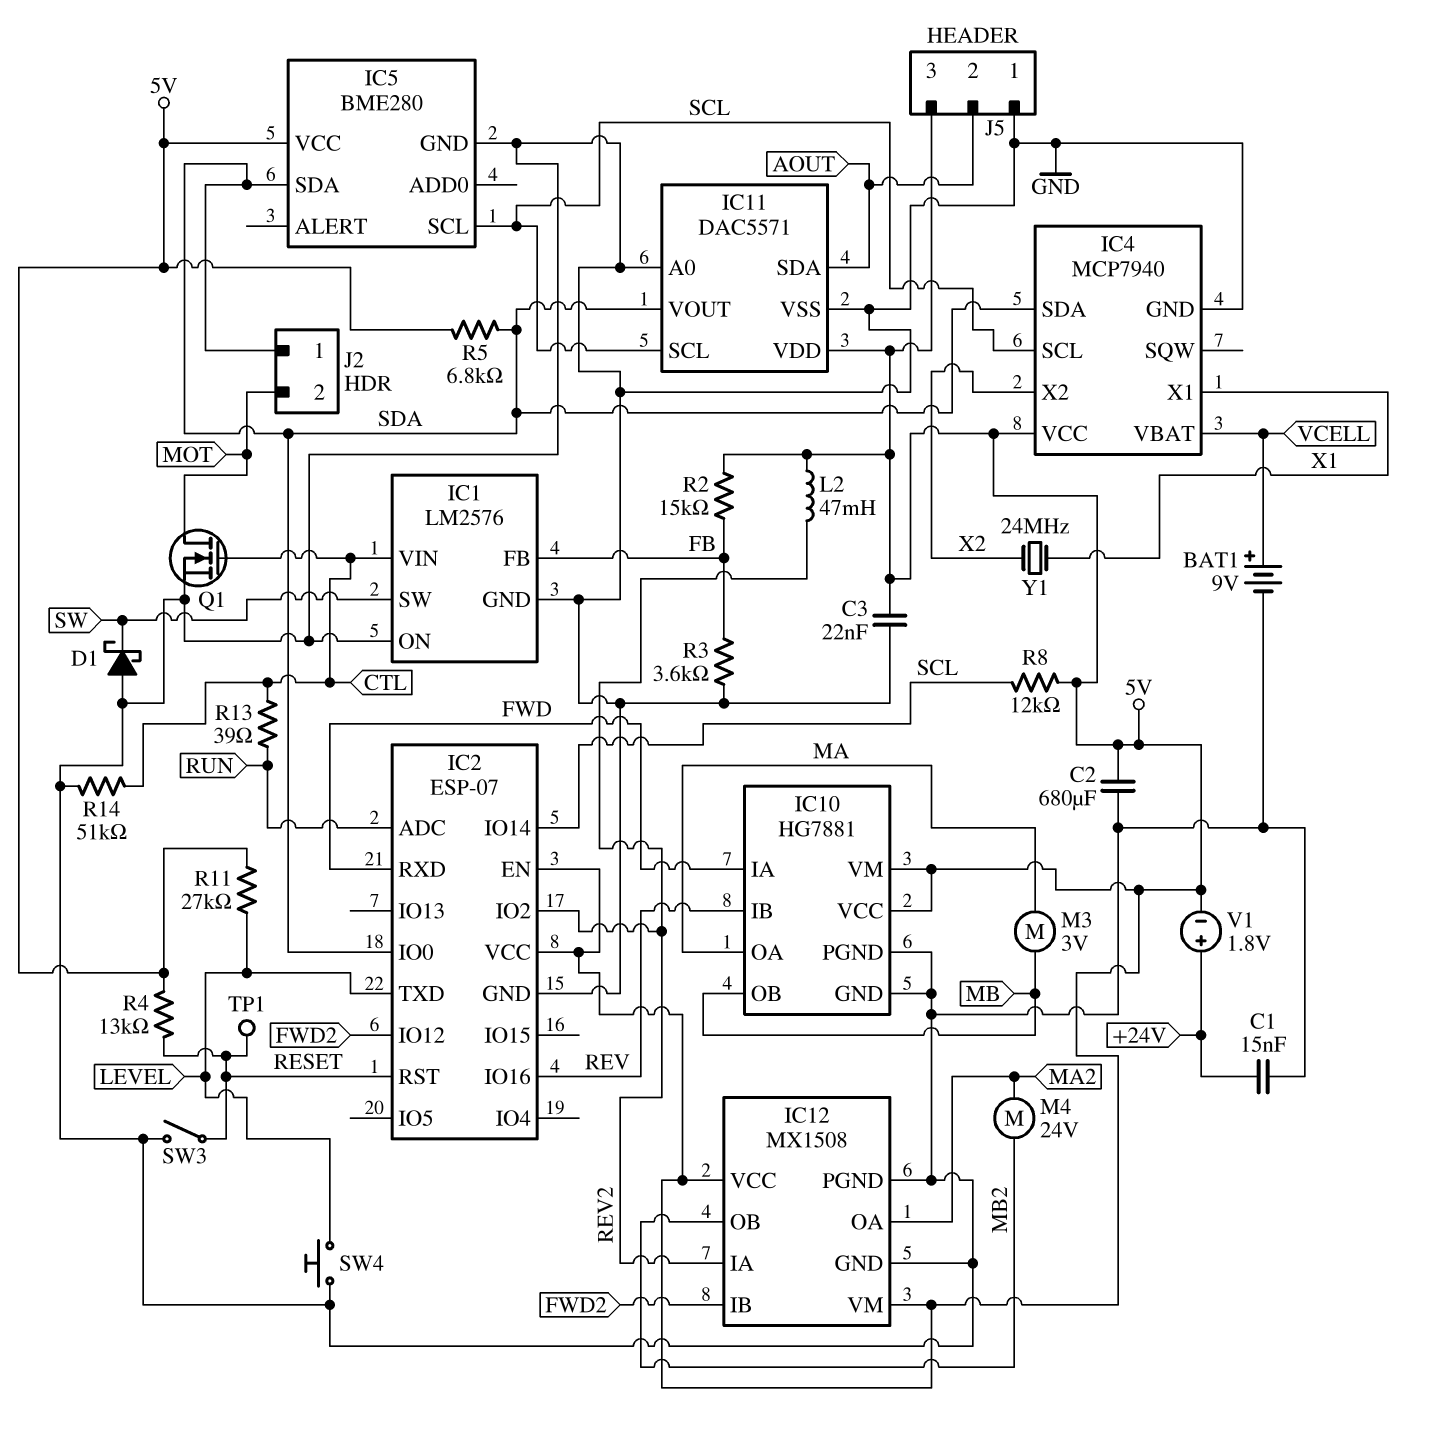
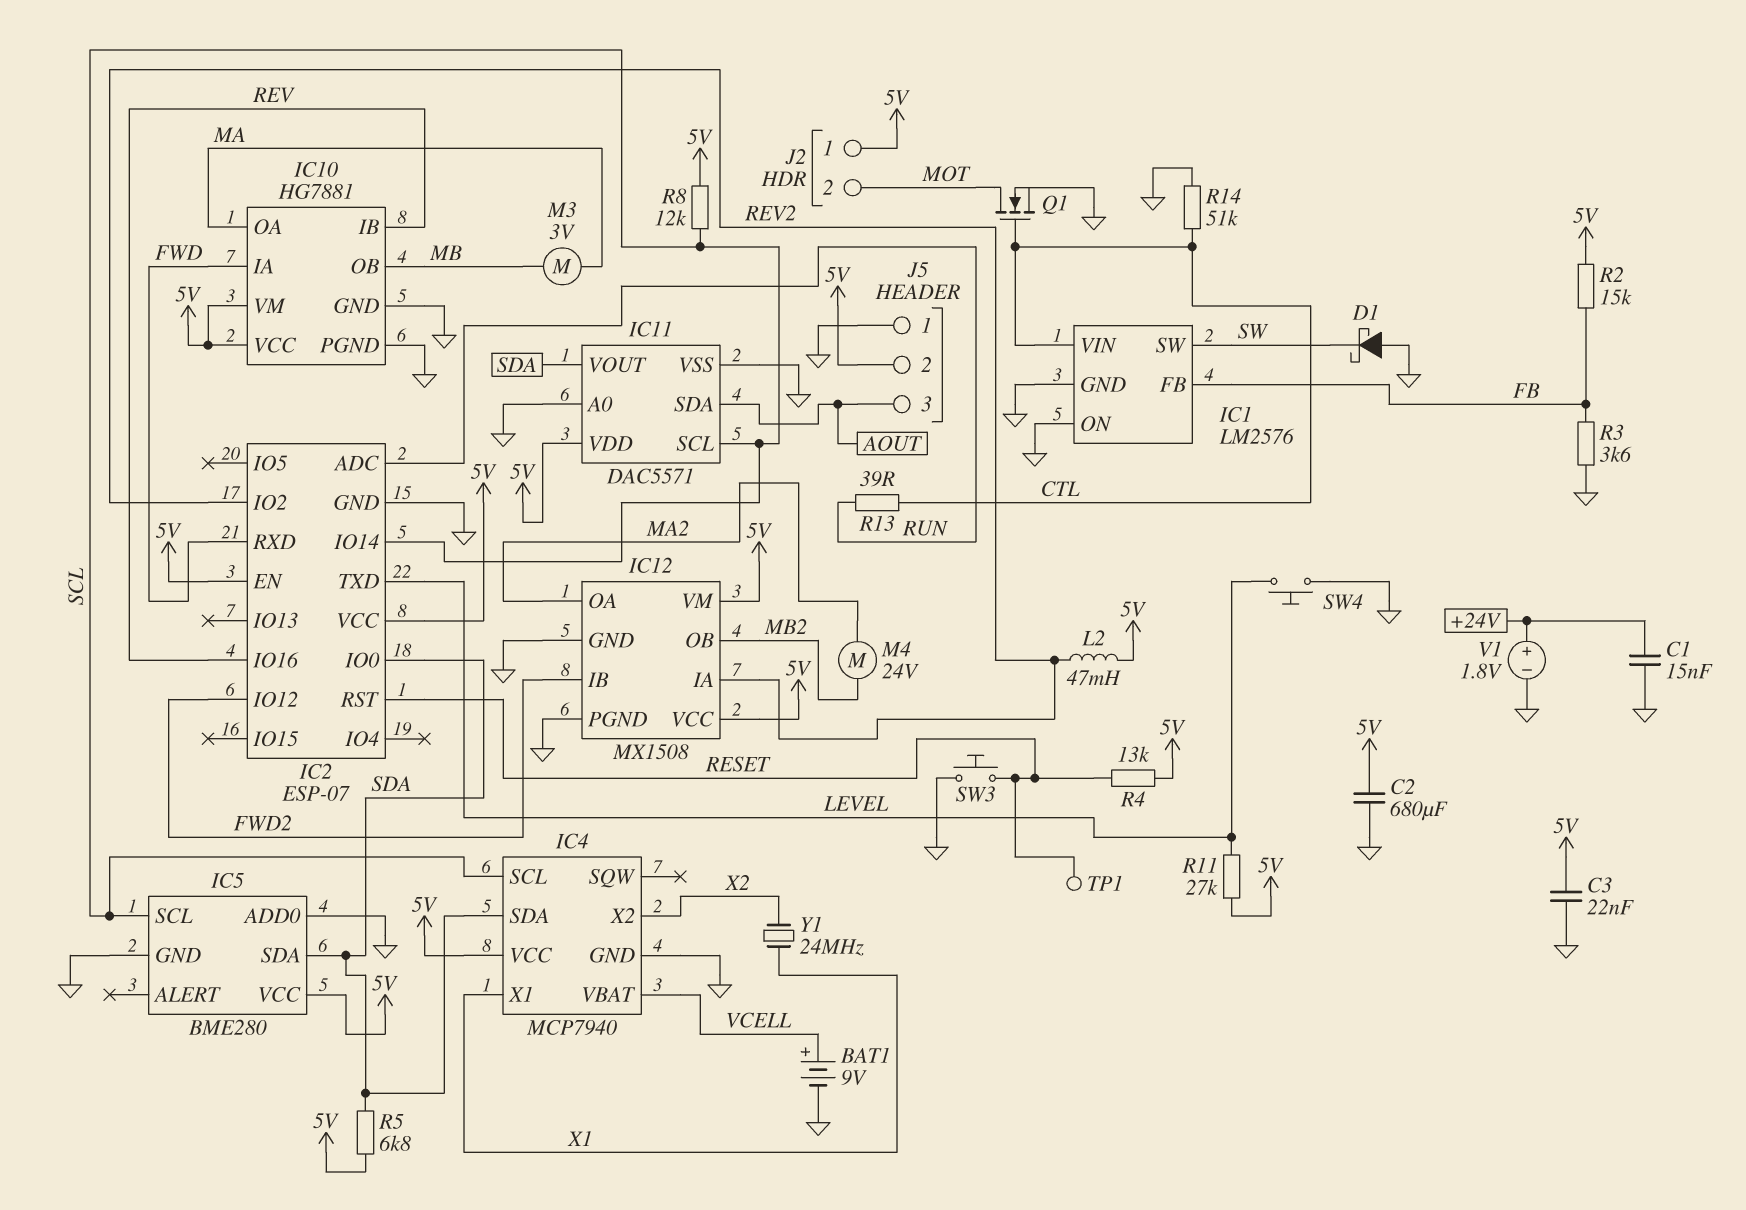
IC5 pin ADD0: none -> GND
J2 pin 1: SDA -> 5V
J5 pin 2: AOUT -> 5V
J5 pin 3: 5V -> AOUT
SW3: switch (GND, RESET) -> button (GND, RESET)
V1: 1.8V (plus +24V, minus 5V) -> 1.8V (plus +24V, minus GND)

